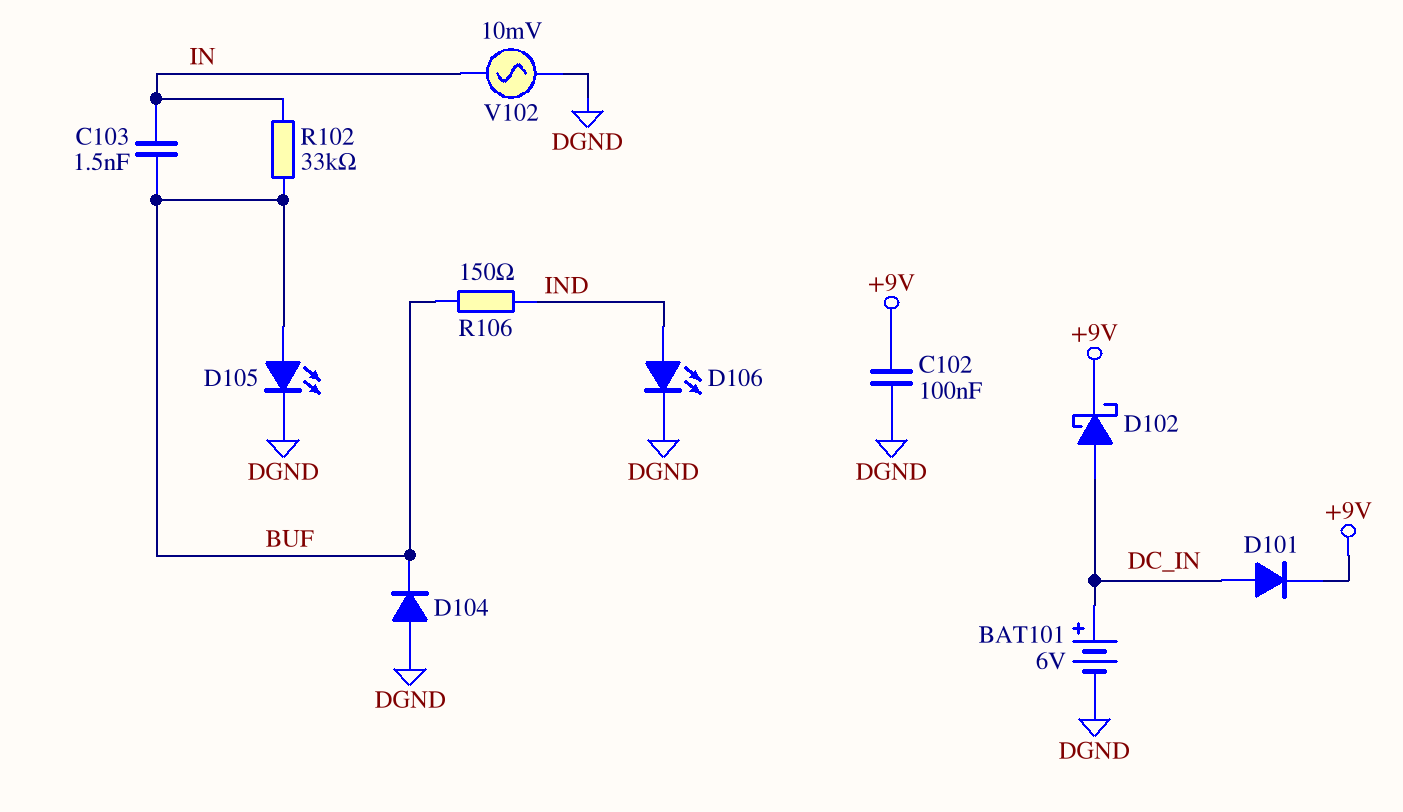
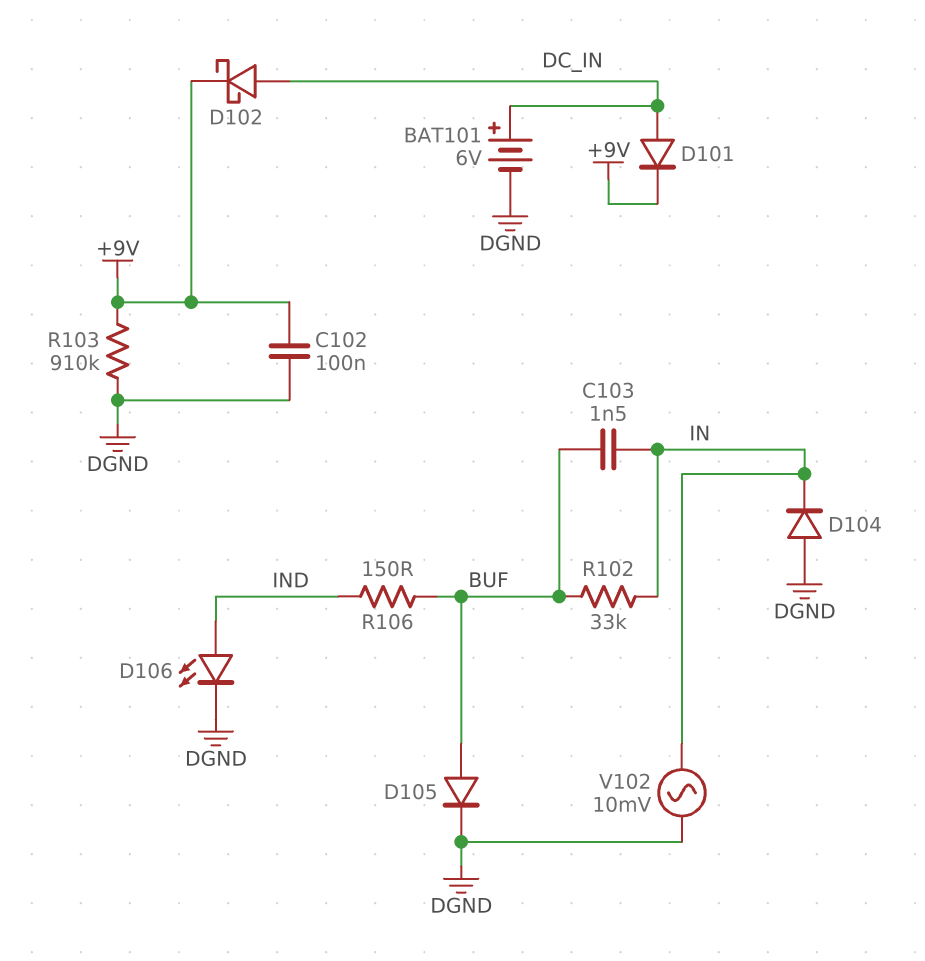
D104: diode (A DGND, K BUF) -> diode (A DGND, K IN)
D105: LED (A BUF, K DGND) -> diode (A BUF, K DGND)
R103: none -> 910k (+9V, DGND)

